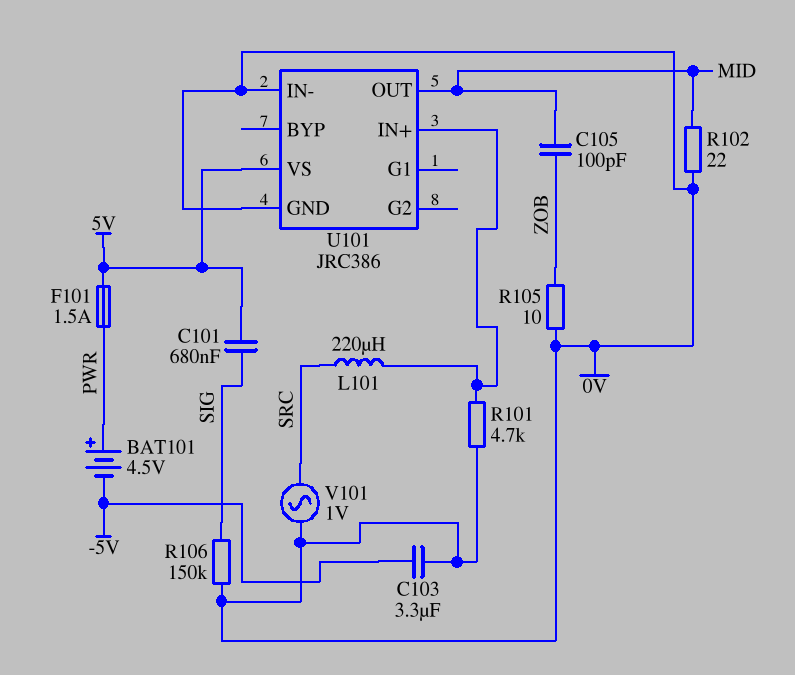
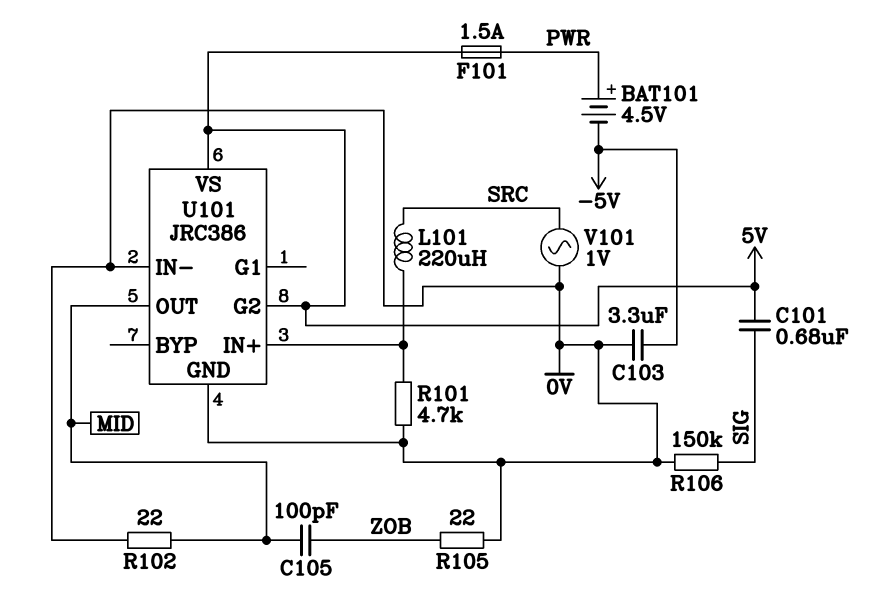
R105: 10 (0V, ZOB) -> 22 (0V, ZOB)
U101 pin G2: none -> 5V

